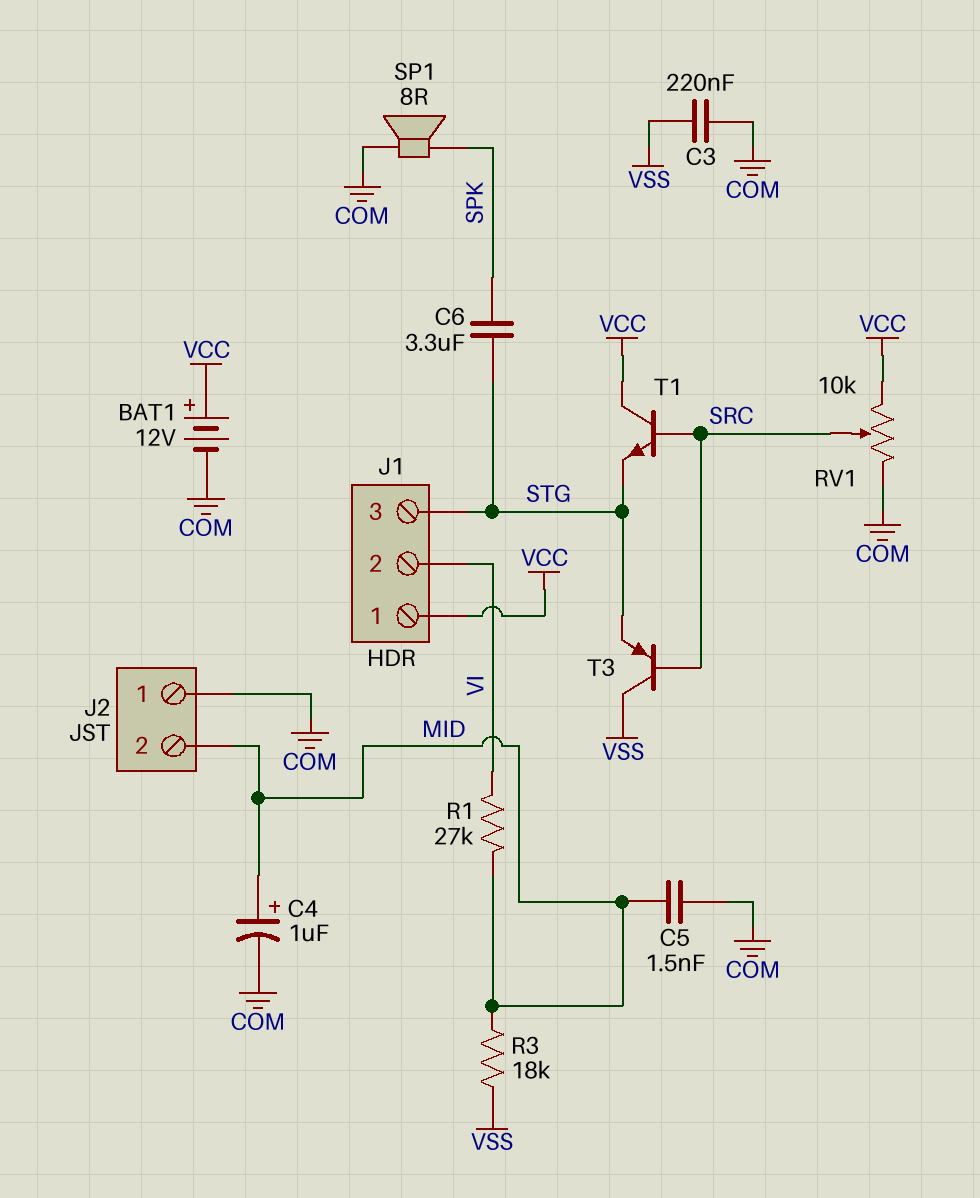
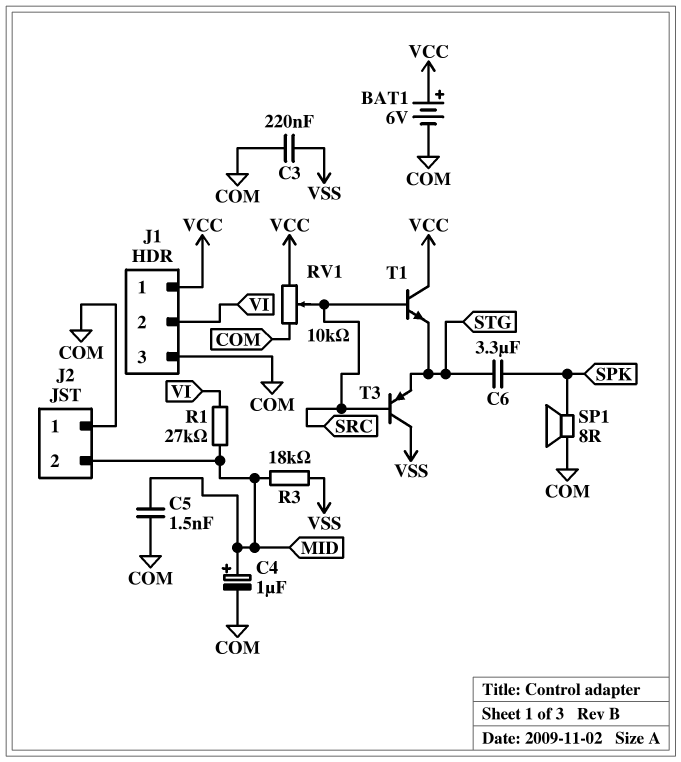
BAT1: 12V (plus VCC, minus COM) -> 6V (plus VCC, minus COM)
J1 pin 3: STG -> COM

